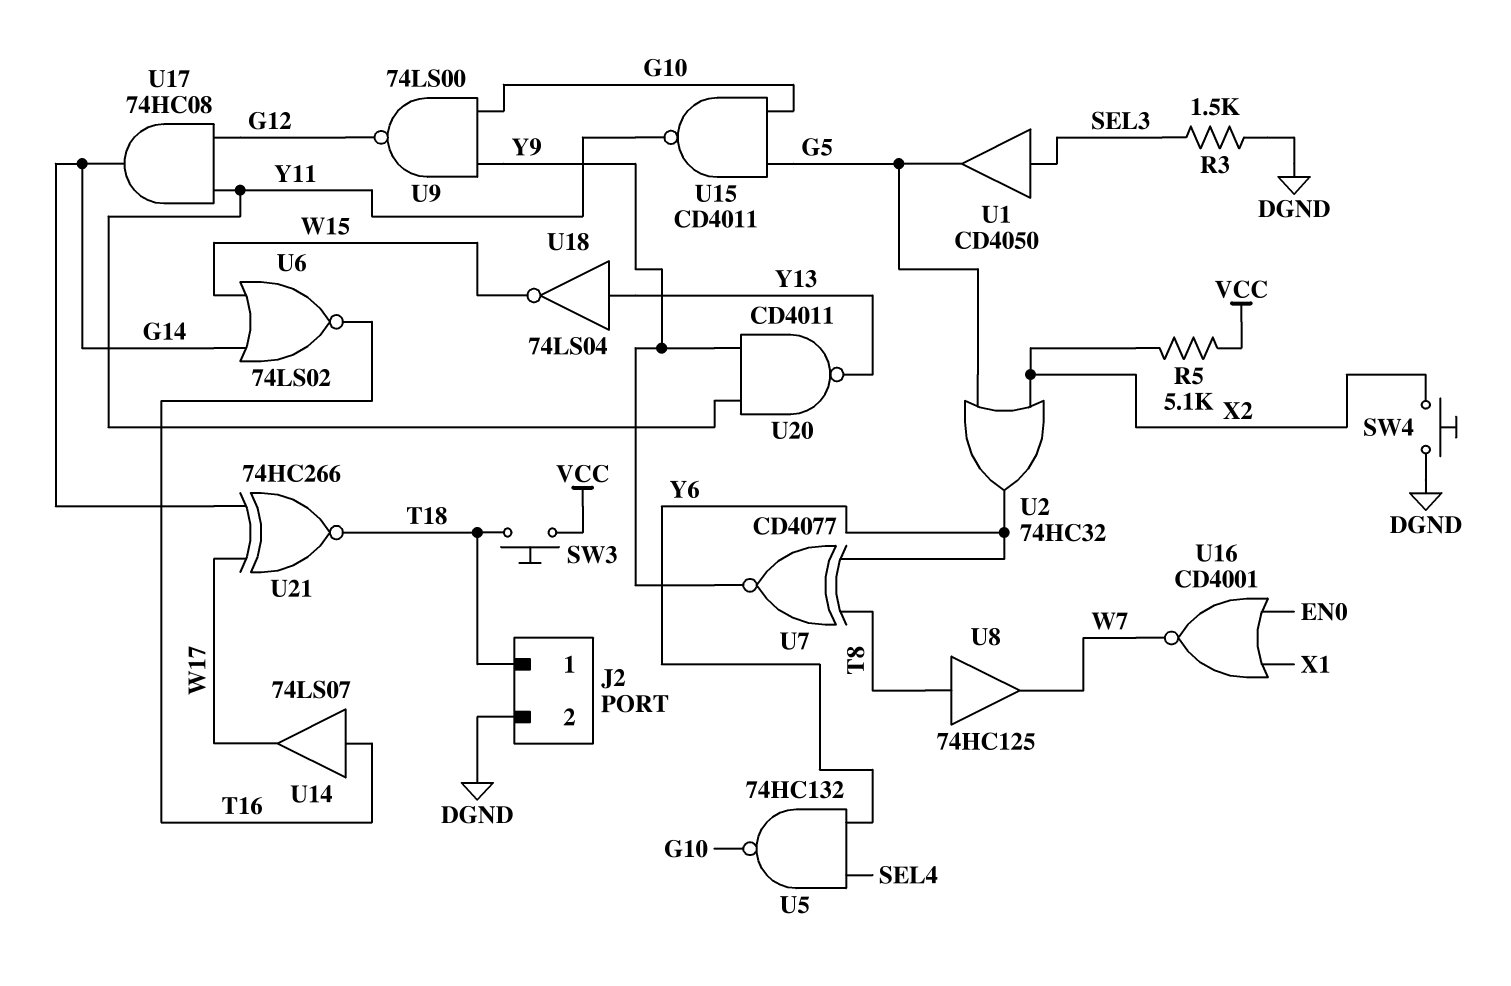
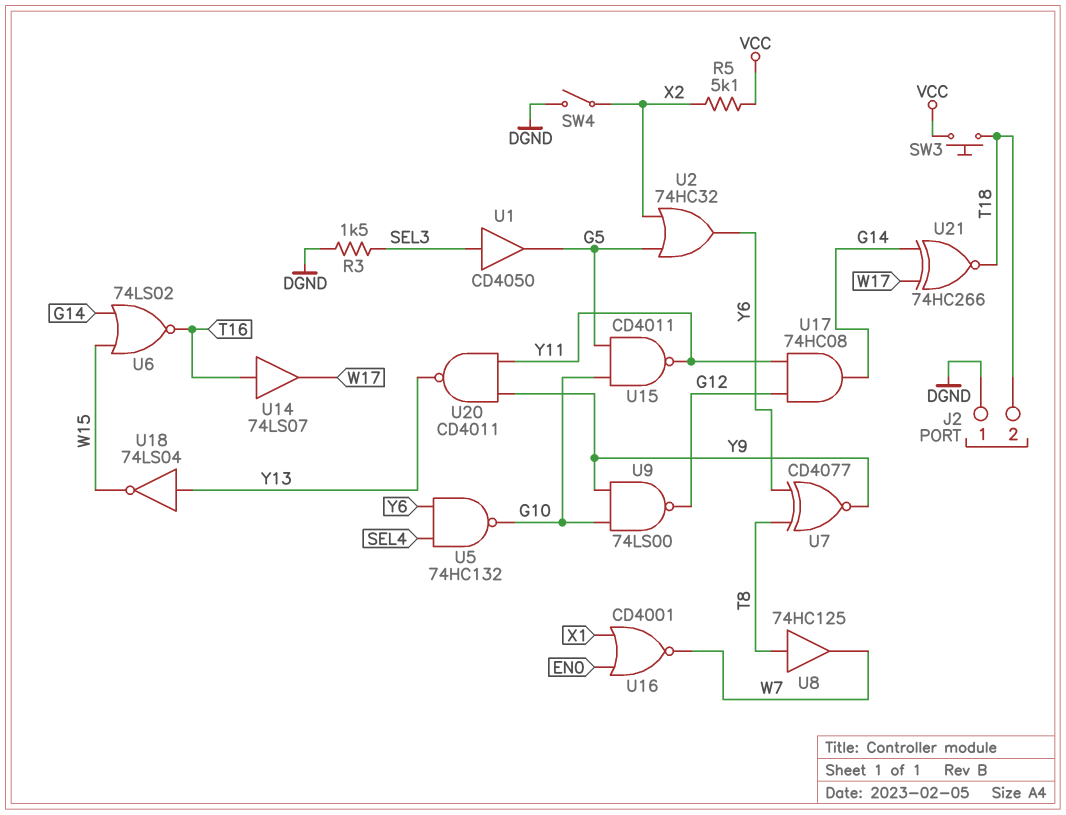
J2 pin 1: T18 -> DGND
J2 pin 2: DGND -> T18
SW4: button (DGND, X2) -> switch (DGND, X2)

